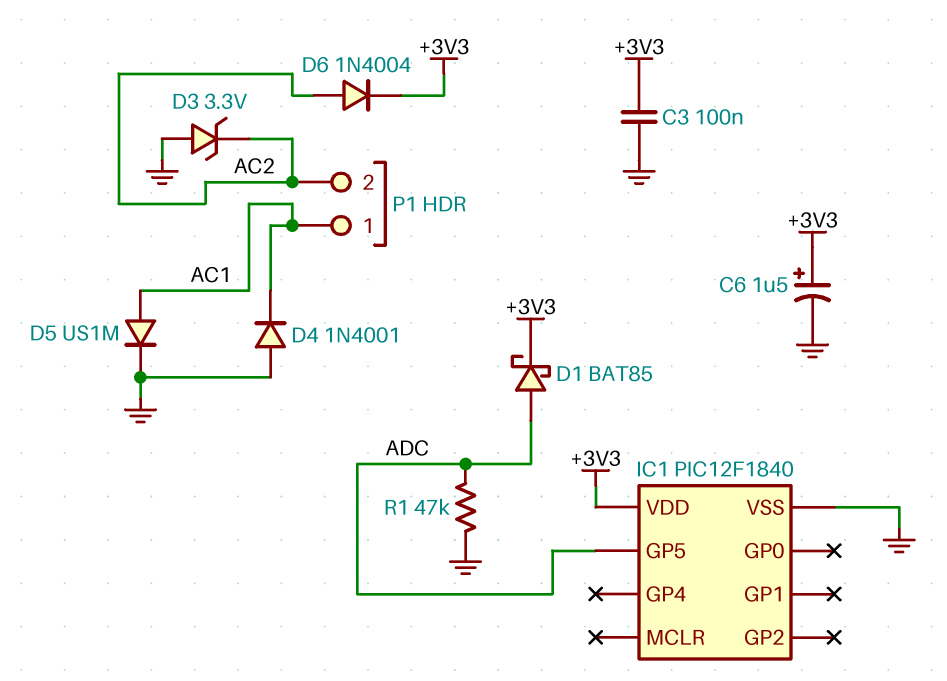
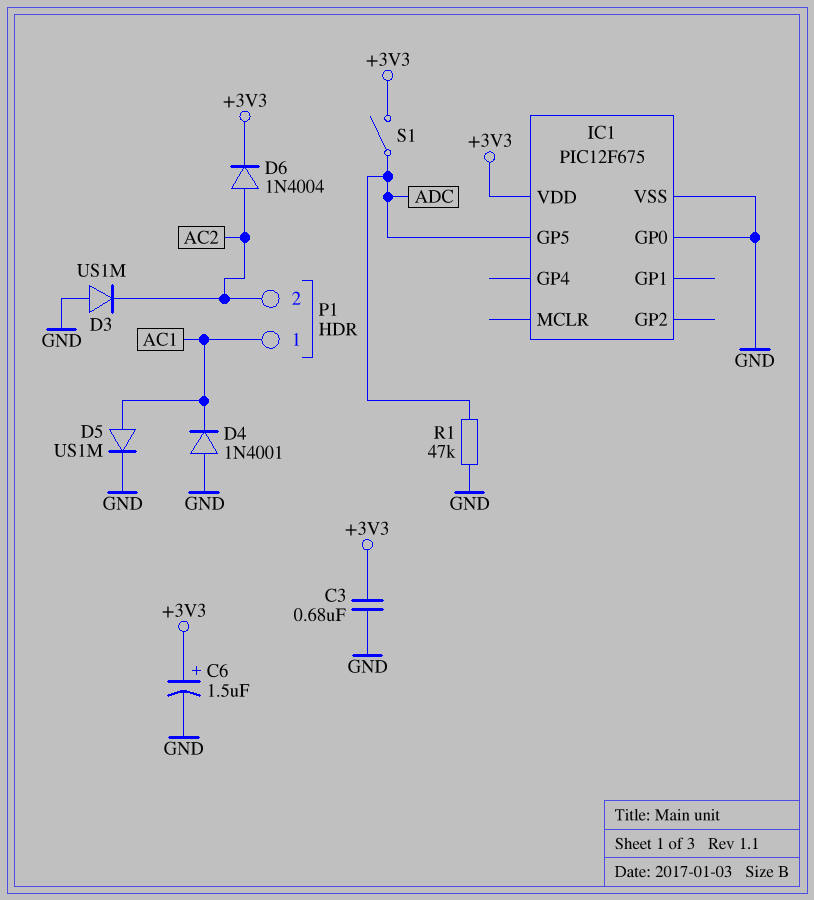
C3: 100nF (+3V3, GND) -> 680nF (+3V3, GND)
D1: schottky BAT85 (A ADC, K +3V3) -> none
D3: zener 3.3V (A GND, K AC2) -> diode US1M (A GND, K AC2)
IC1: PIC12F1840 -> PIC12F675
IC1 pin GP0: none -> GND
S1: none -> switch (+3V3, ADC)

